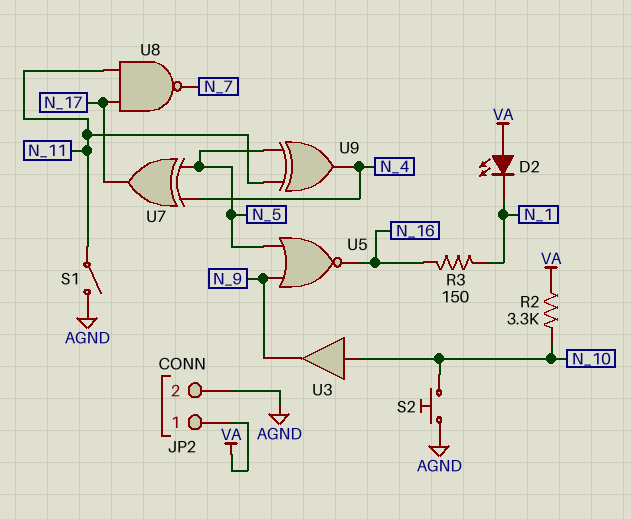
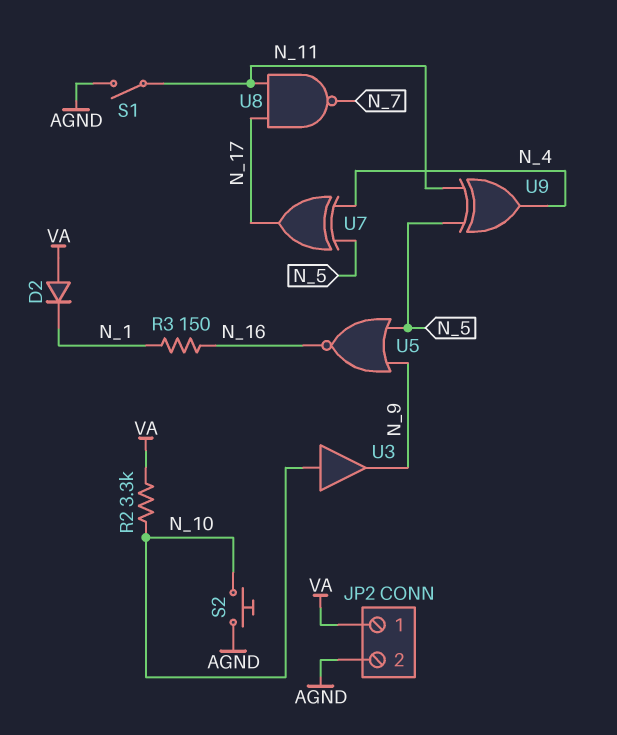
D2: LED (A VA, K N_1) -> diode (A VA, K N_1)

